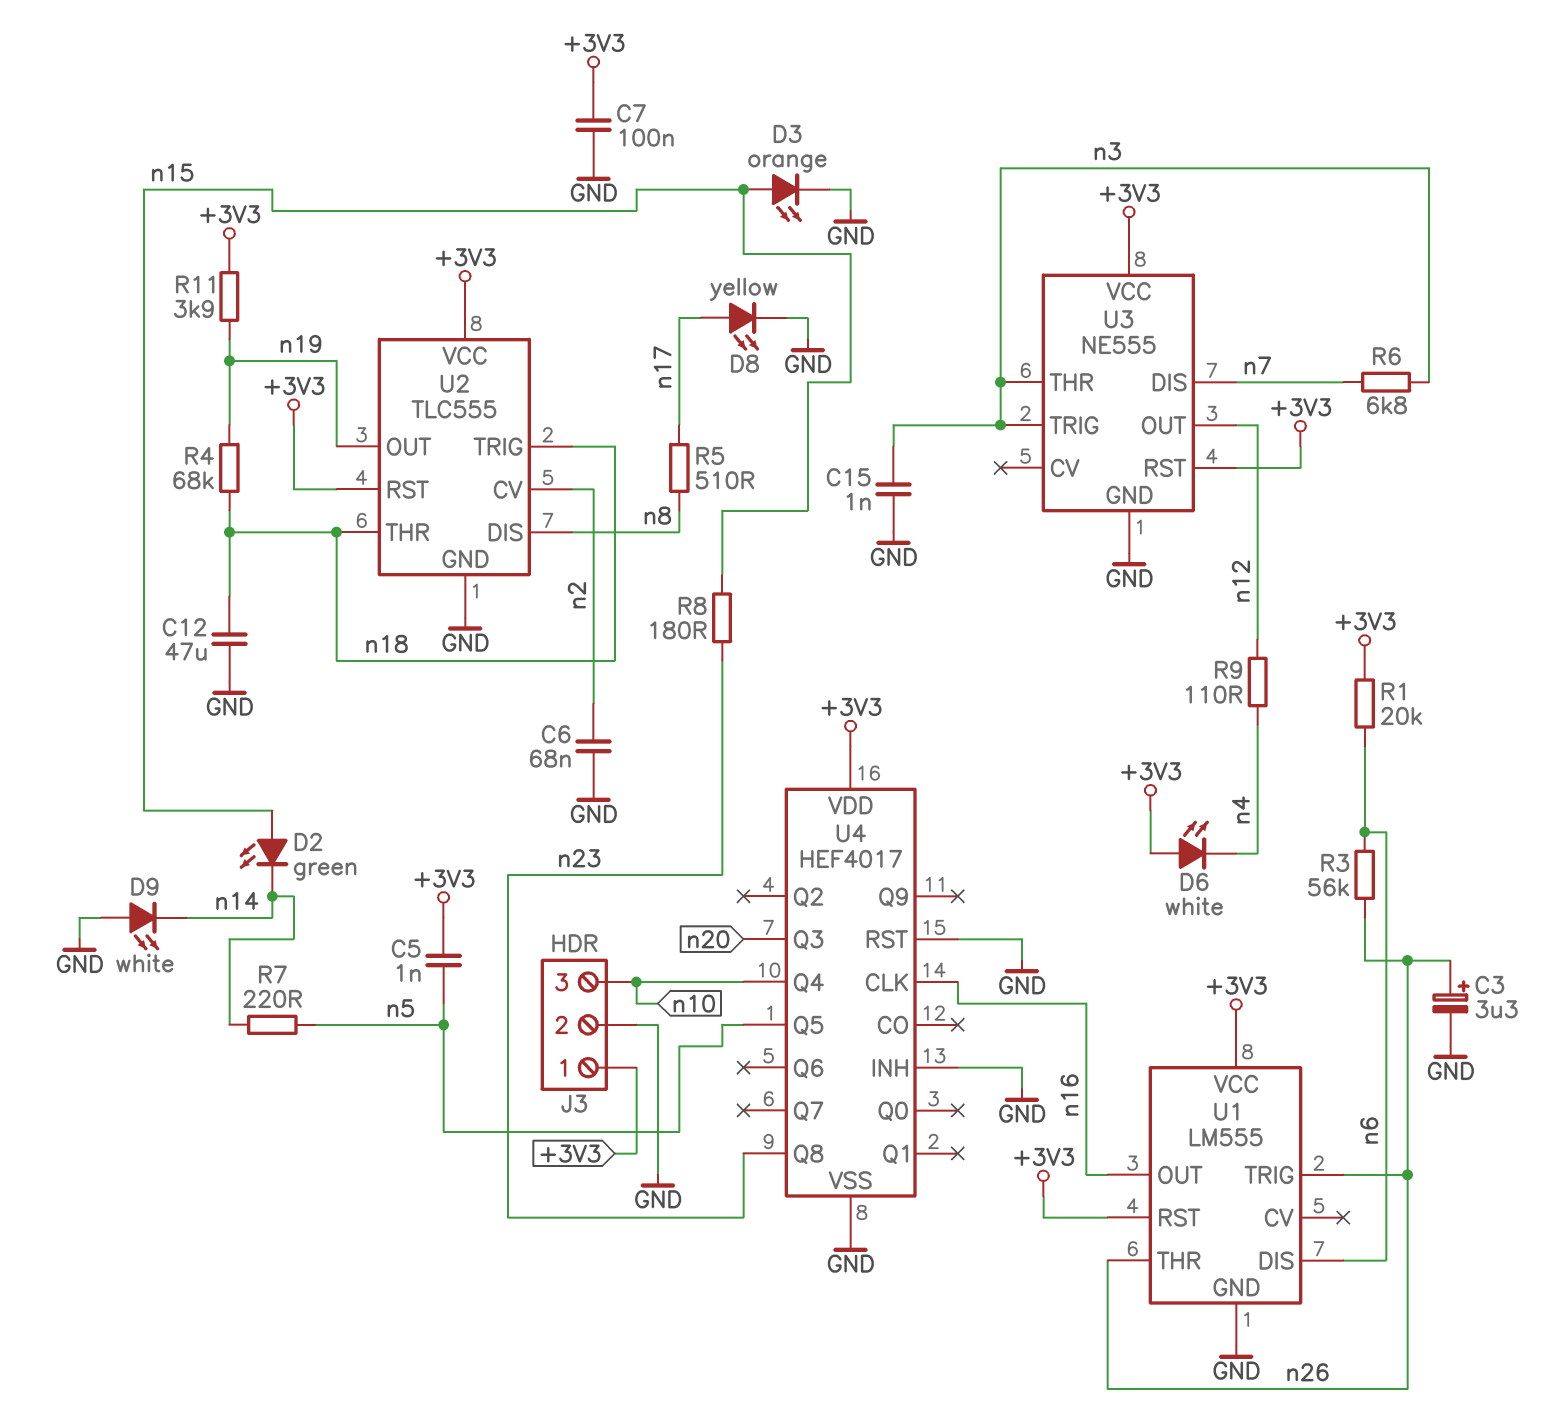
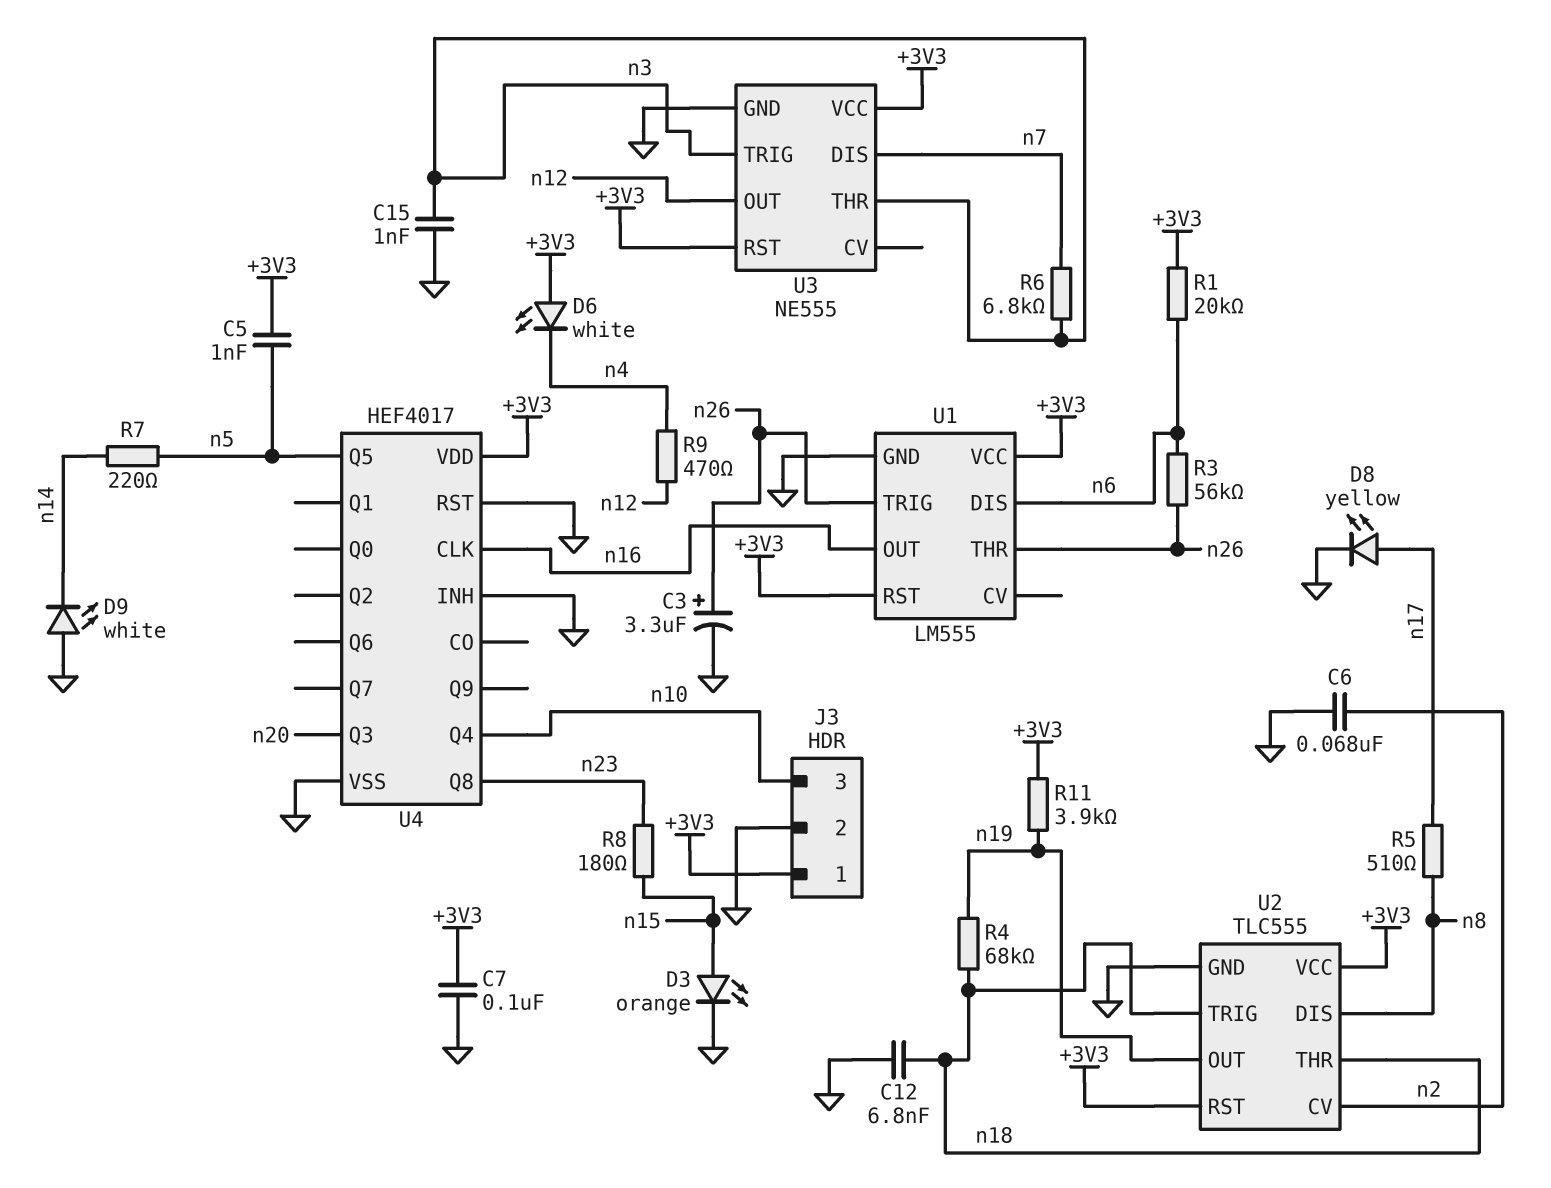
C12: 47uF (GND, n18) -> 6.8nF (GND, n18)
D2: LED green (A n15, K n14) -> none
R9: 110 (n4, n12) -> 470 (n4, n12)

